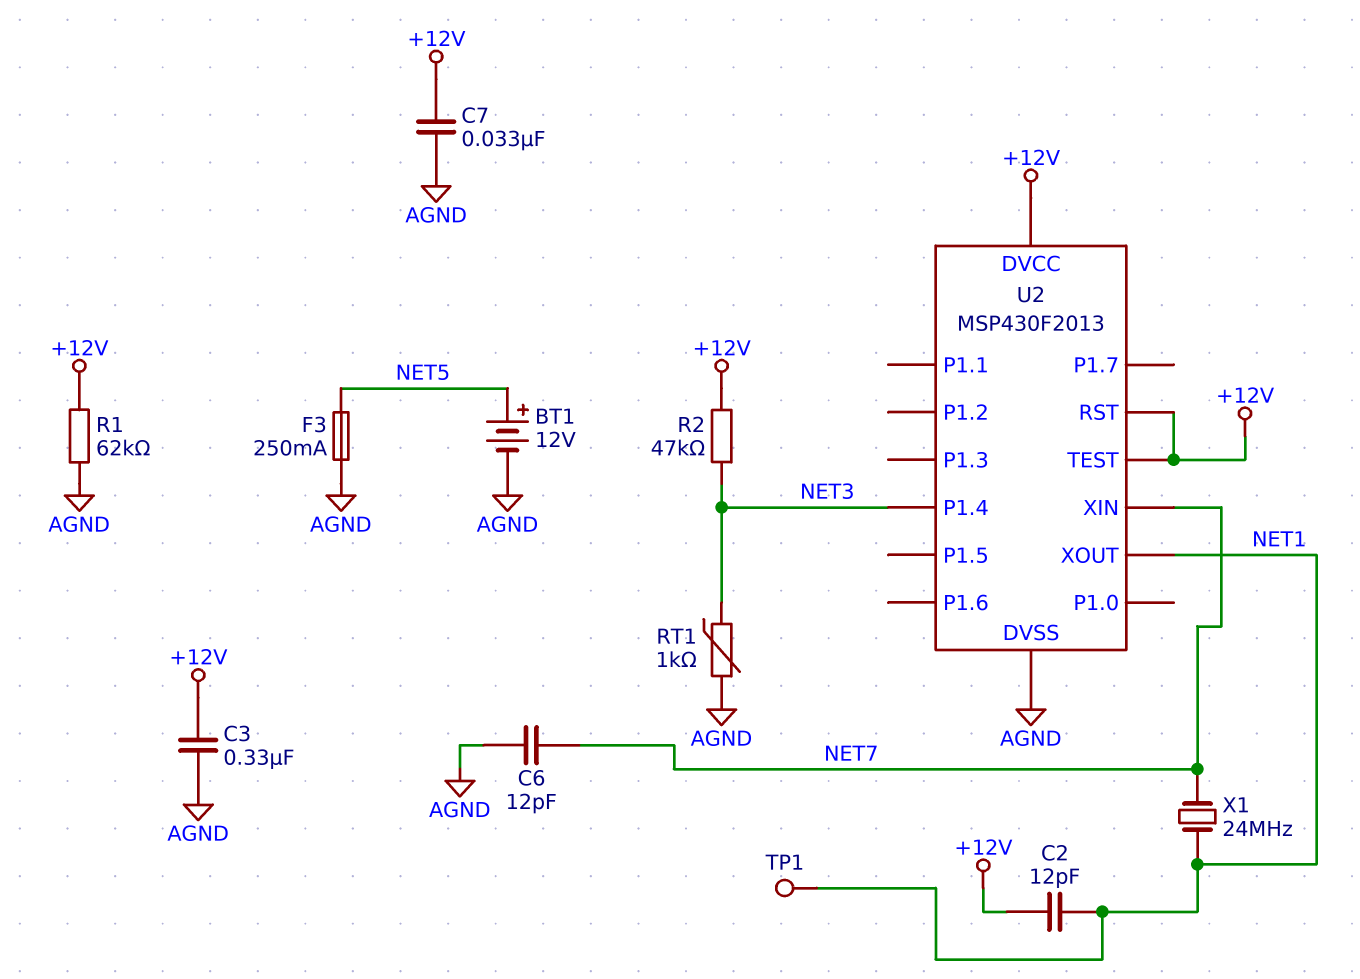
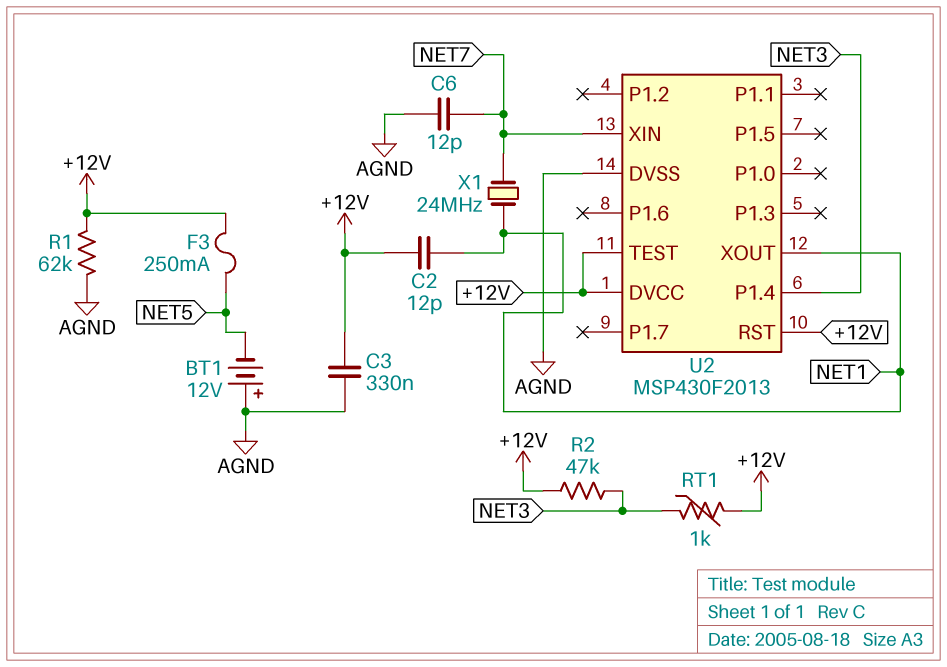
BT1: 12V (plus NET5, minus AGND) -> 12V (plus AGND, minus NET5)
C7: 33nF (+12V, AGND) -> none
F3: 250mA (AGND, NET5) -> 250mA (+12V, NET5)
RT1: 1k (AGND, NET3) -> 1k (+12V, NET3)
TP1: test point (NET1) -> none

